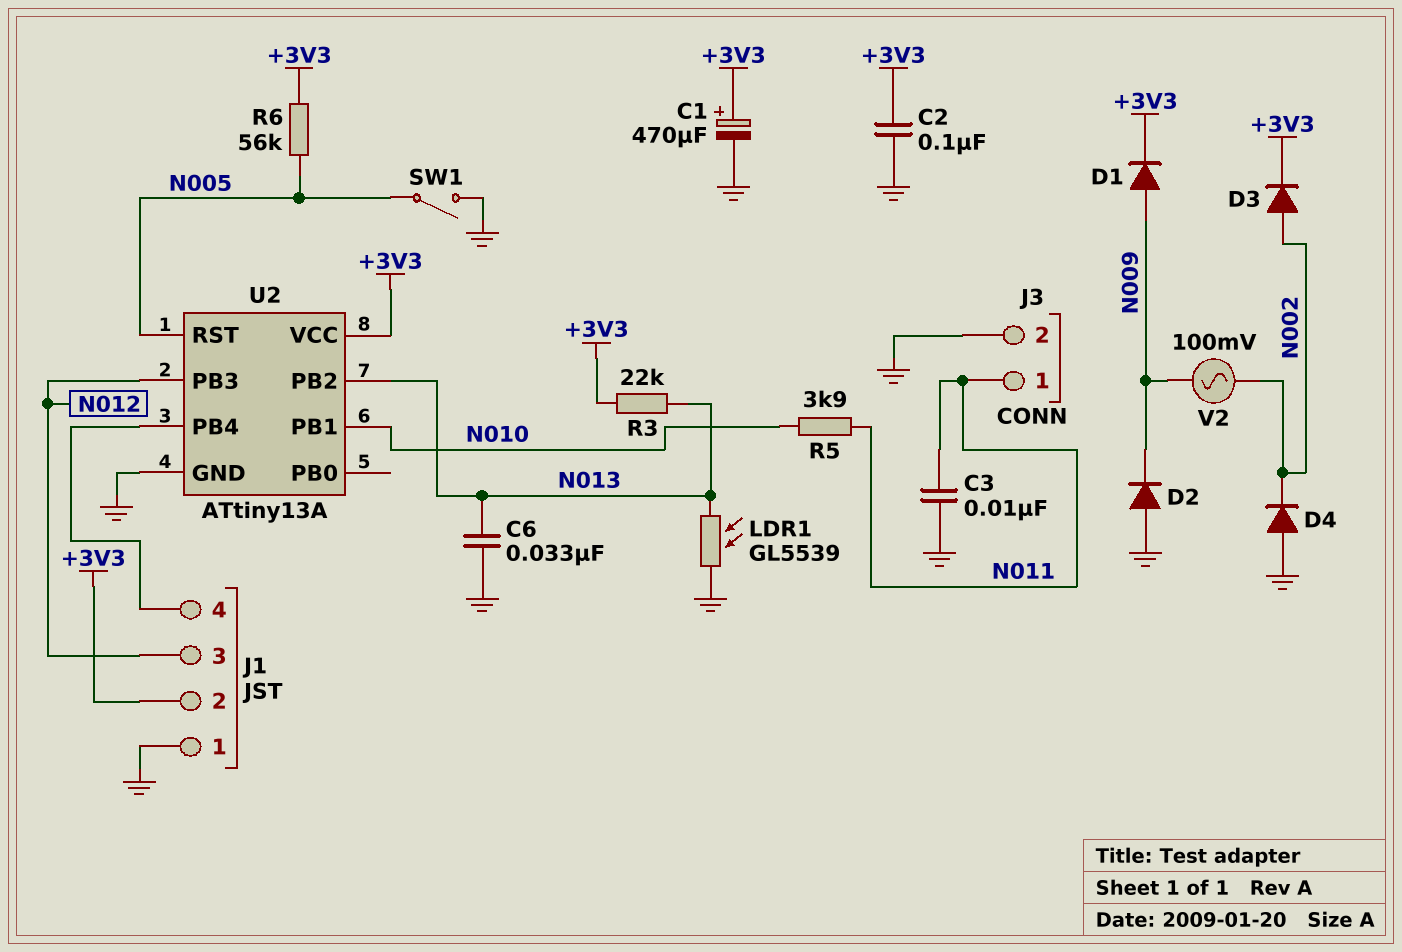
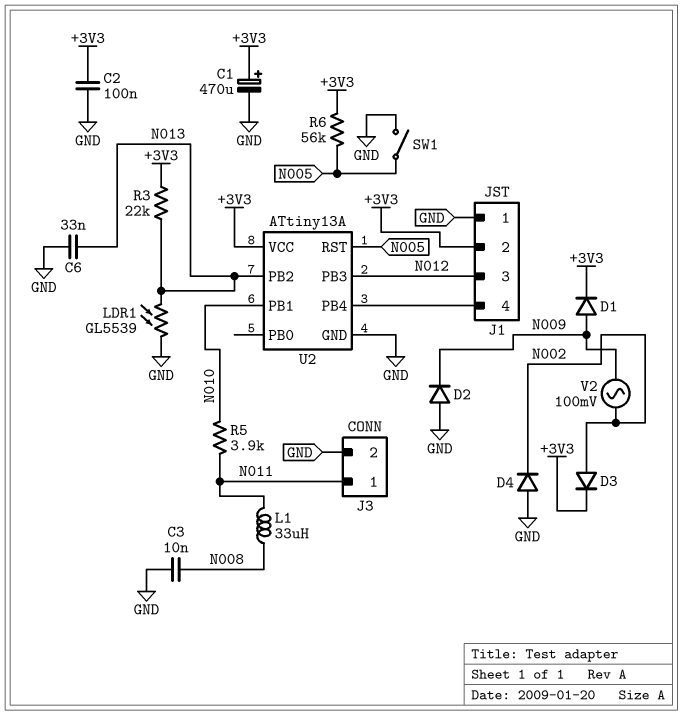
C3: 10nF (GND, N011) -> 10nF (GND, N008)
L1: none -> 33uH (N008, N011)

